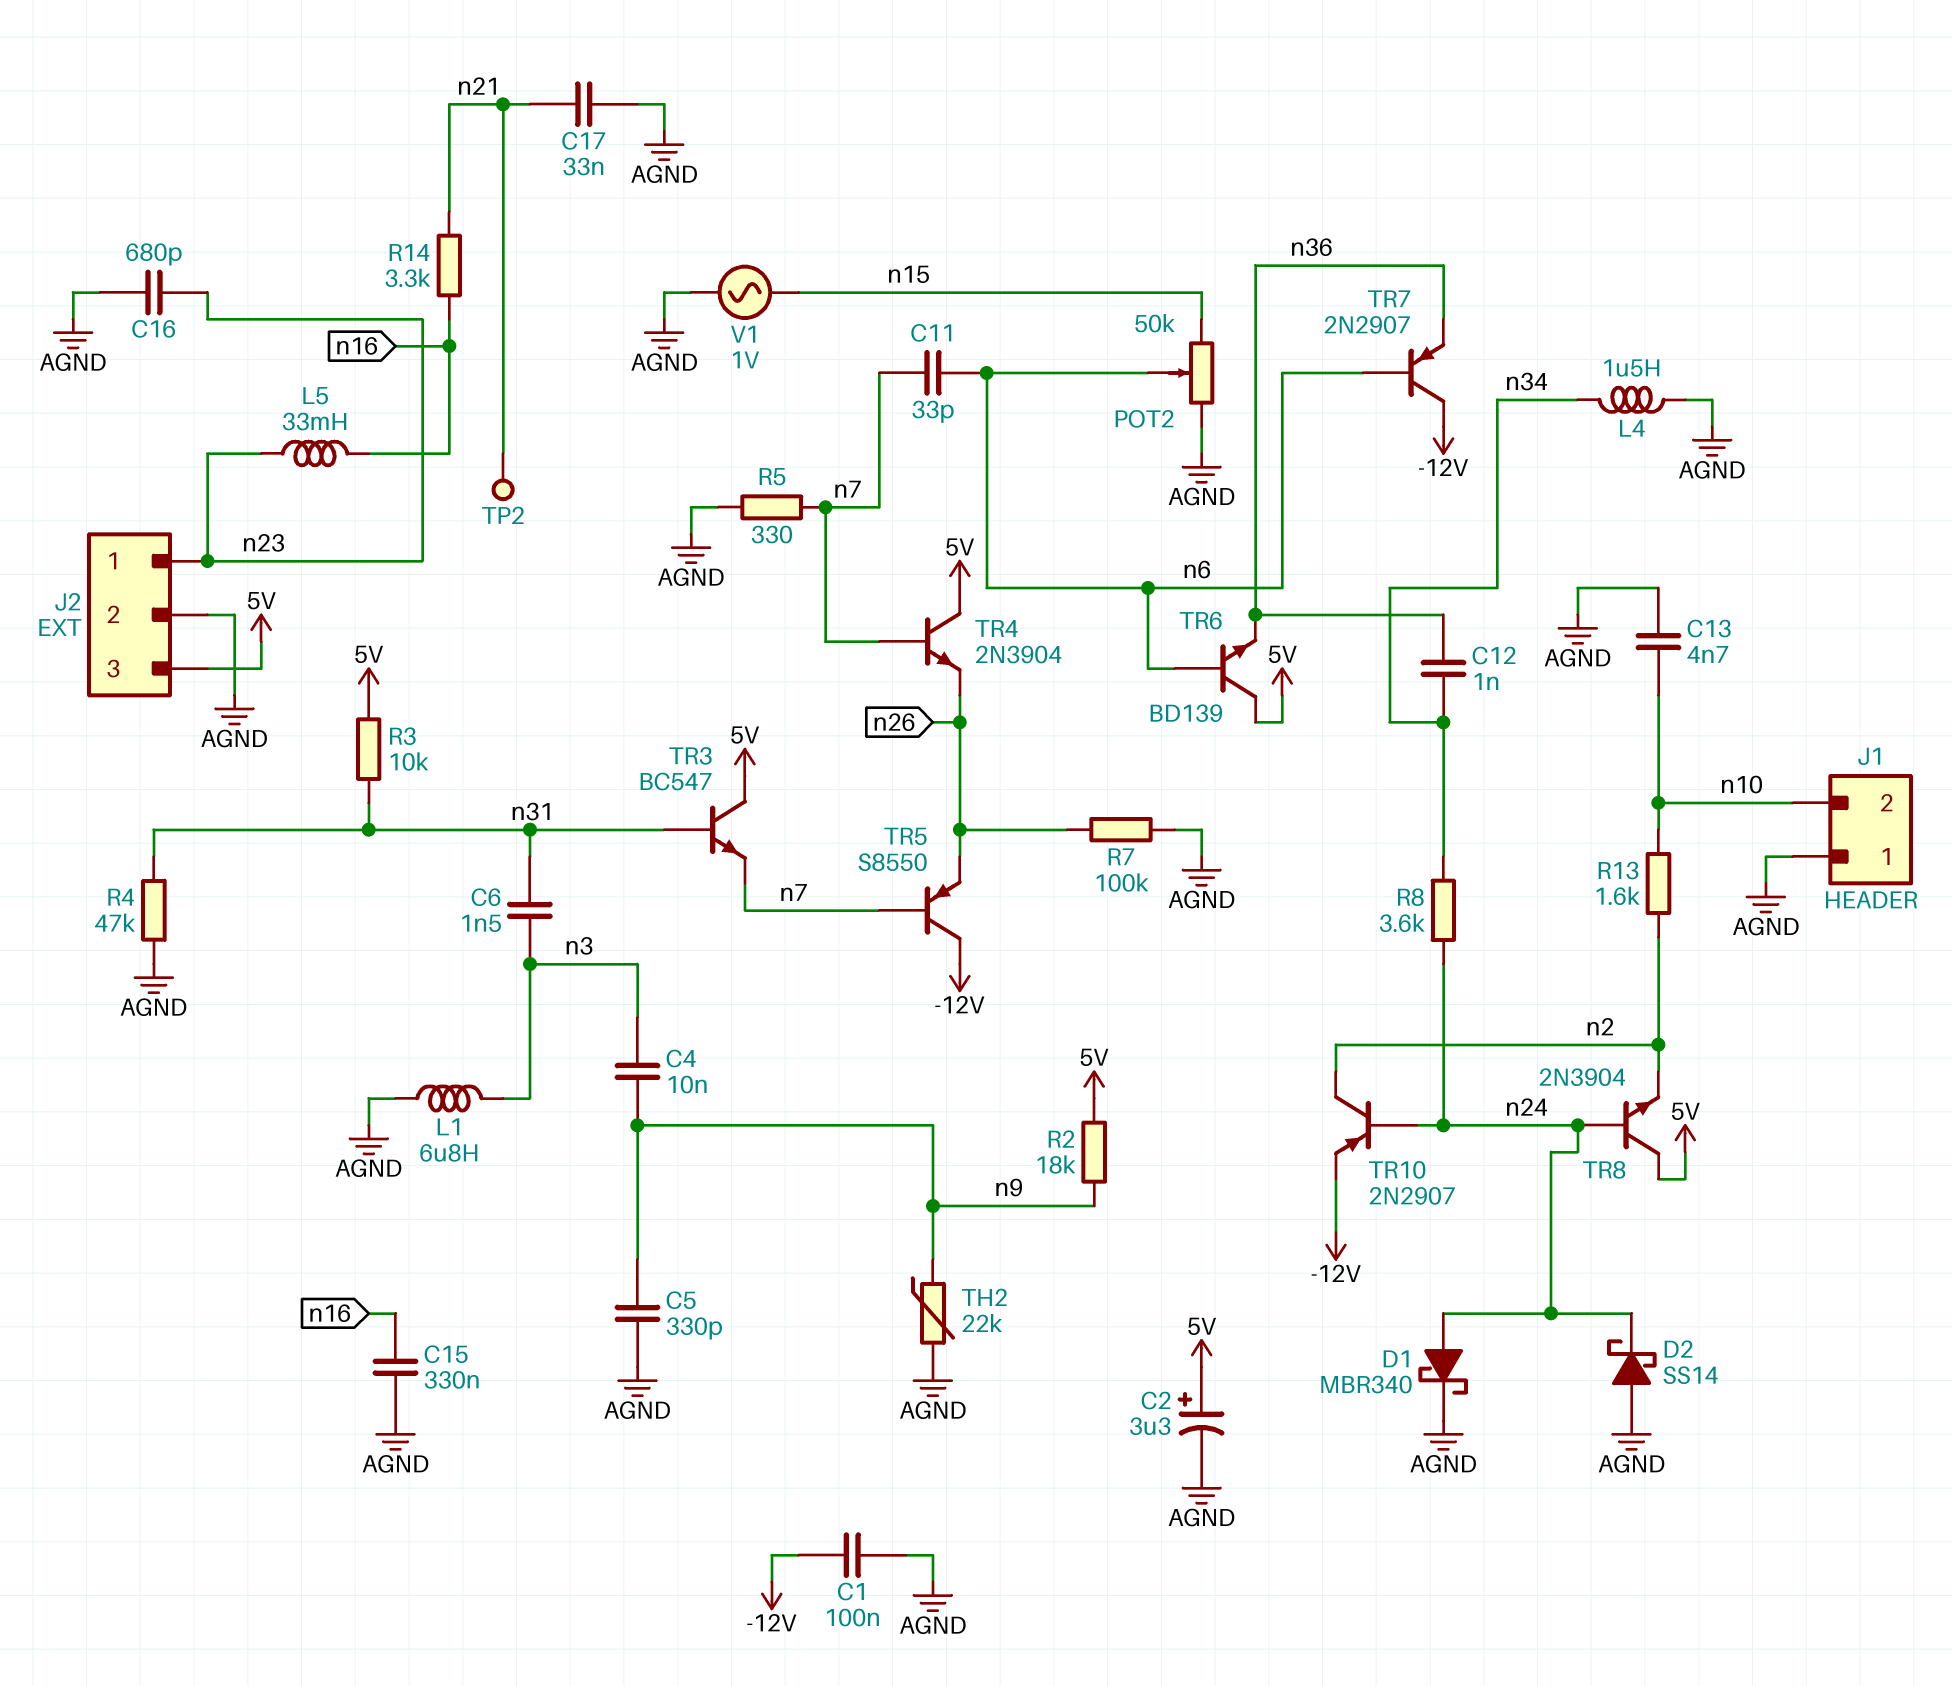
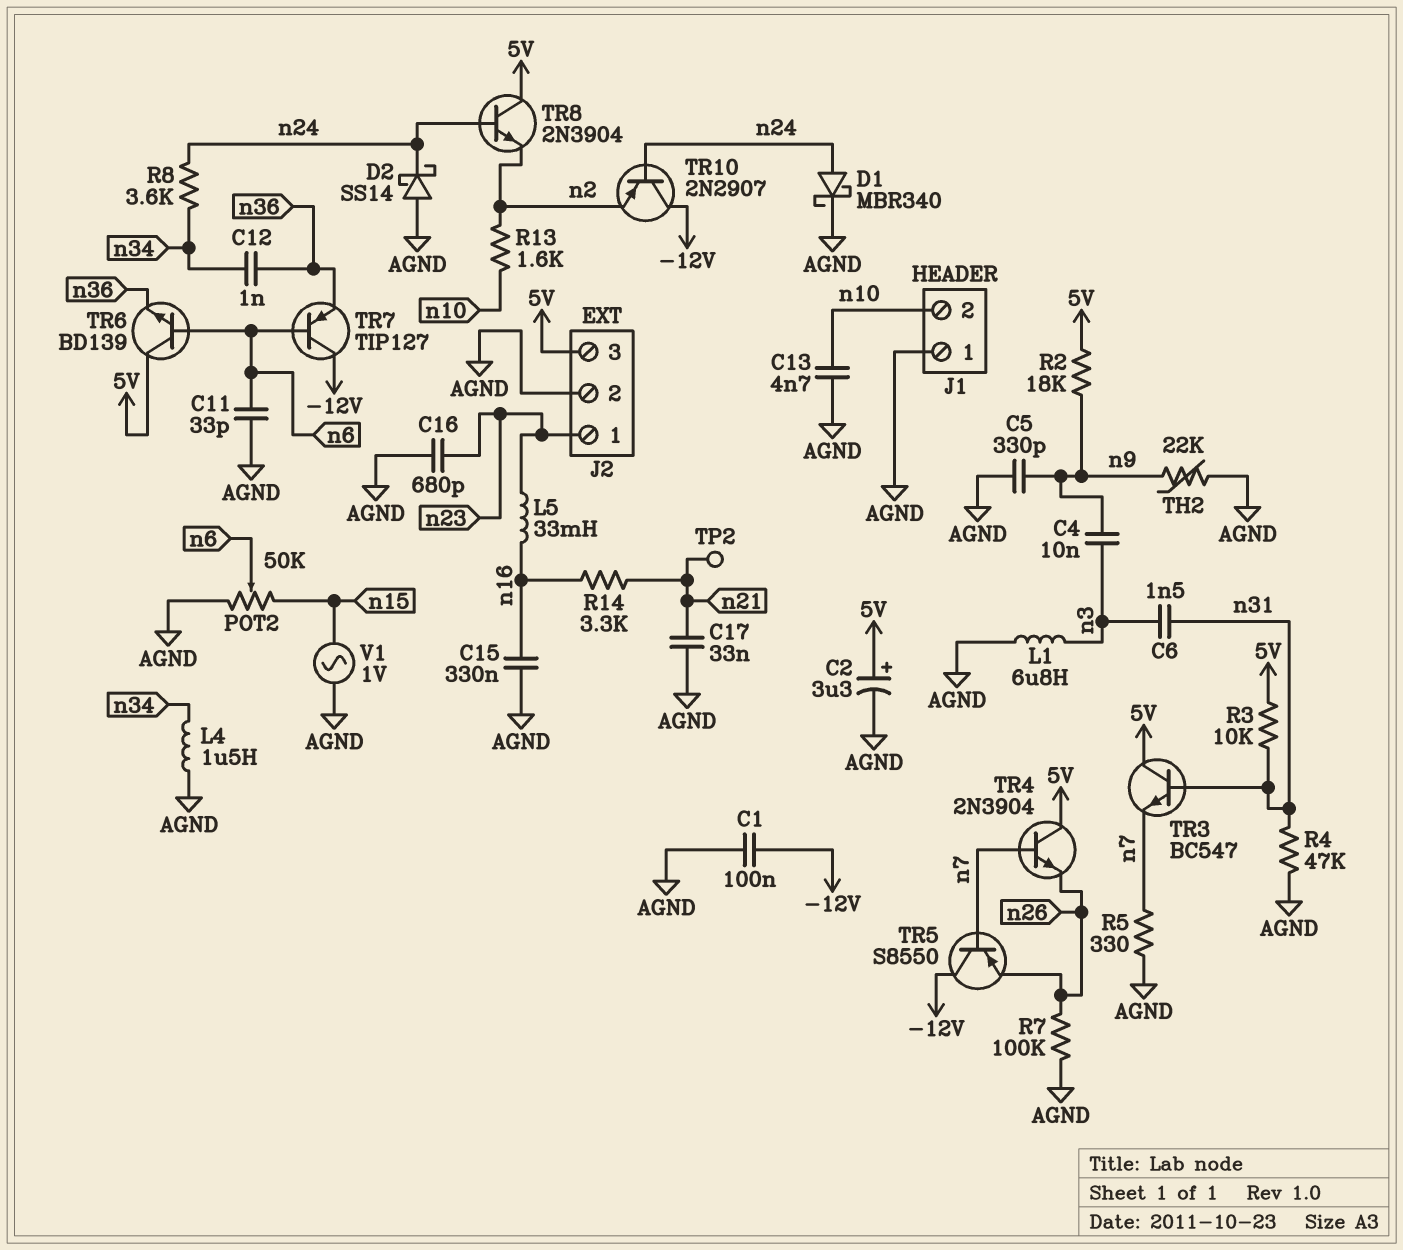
C11: 33pF (n6, n7) -> 33pF (AGND, n6)
TR7: PNP 2N2907 (B n6, C -12V, E n36) -> PNP TIP127 (B n6, C -12V, E n36)
TR10: PNP 2N2907 (B n24, C n2, E -12V) -> PNP 2N2907 (B n24, C -12V, E n2)

